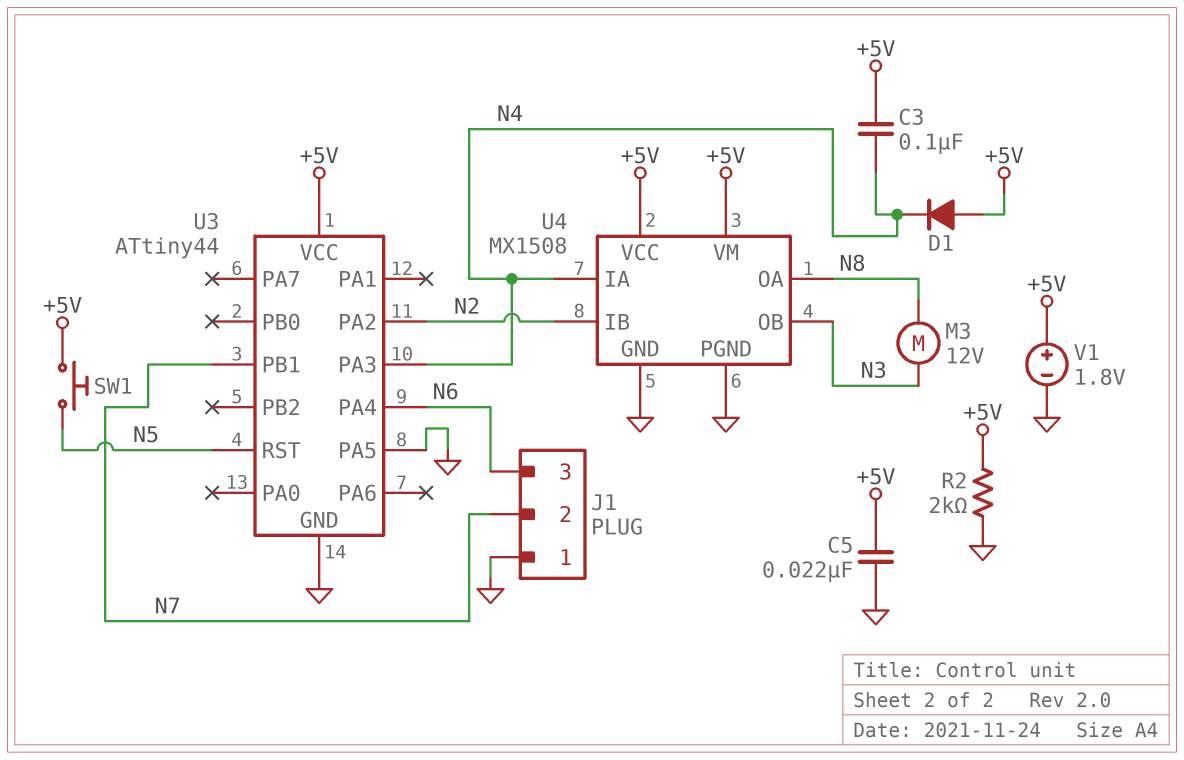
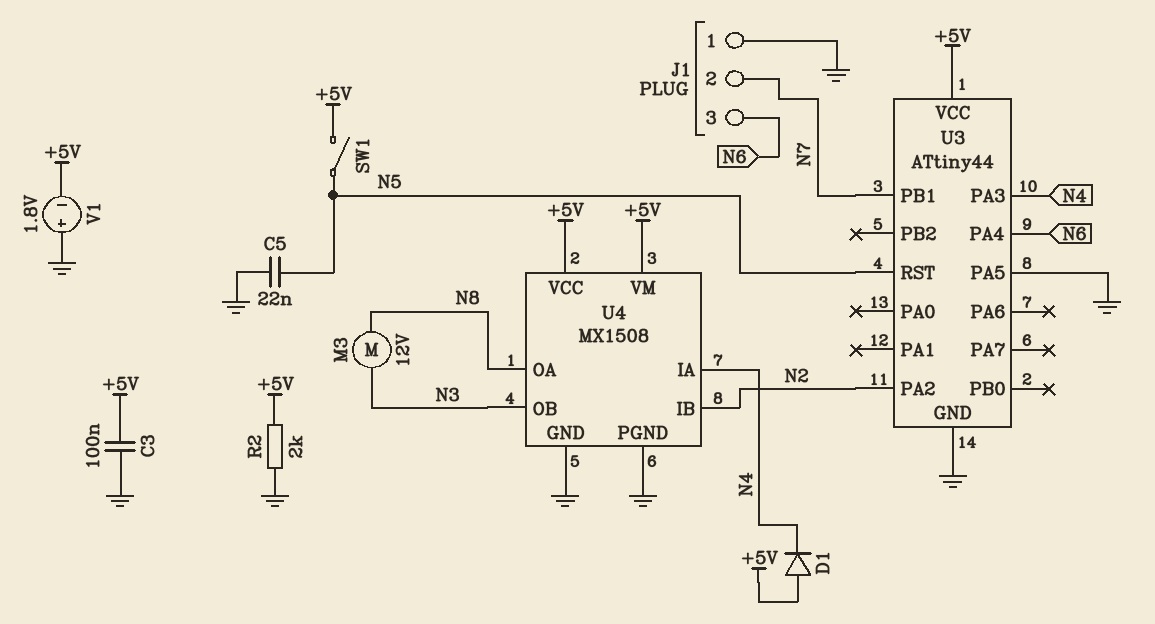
C3: 100nF (+5V, N4) -> 100nF (+5V, GND)
C5: 22nF (+5V, GND) -> 22nF (GND, N5)
SW1: button (+5V, N5) -> switch (+5V, N5)
V1: 1.8V (plus +5V, minus GND) -> 1.8V (plus GND, minus +5V)

